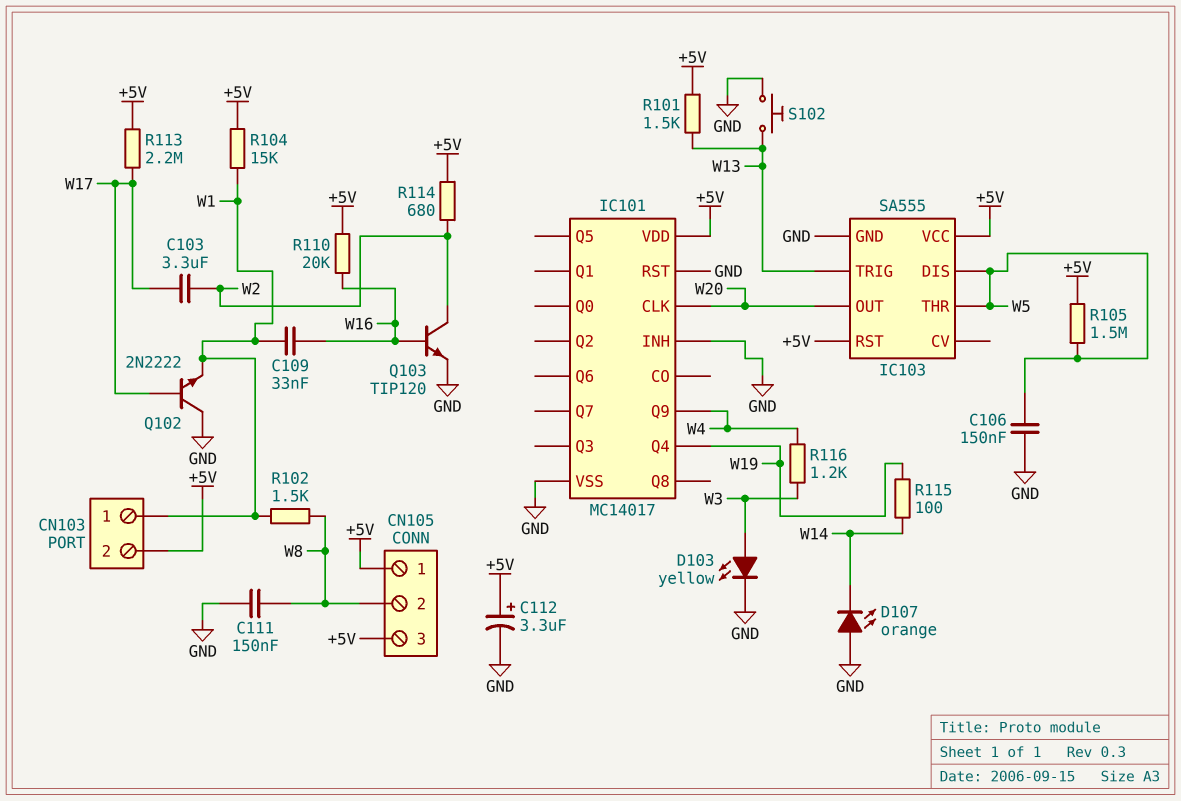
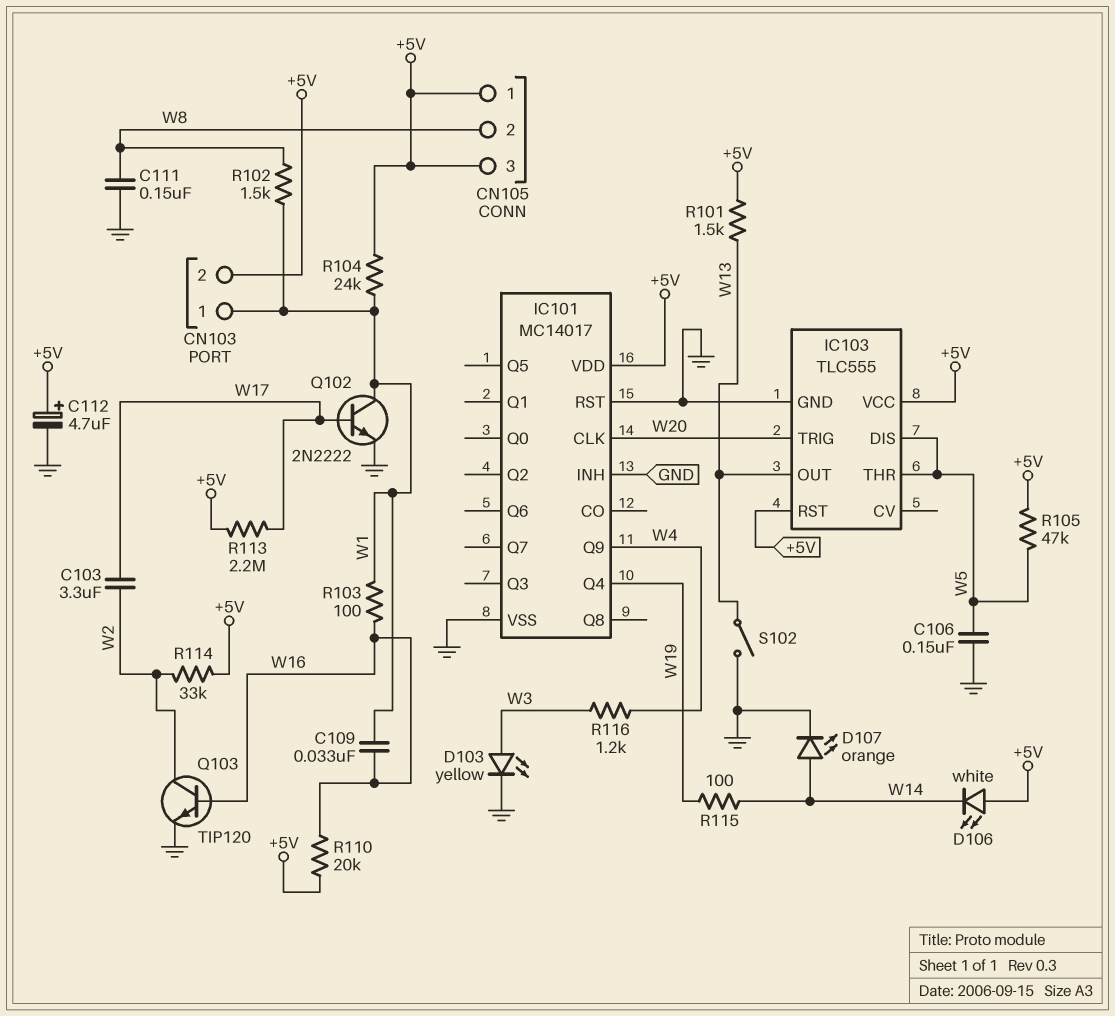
C112: 3.3uF (plus +5V, minus GND) -> 4.7uF (plus +5V, minus GND)
D106: none -> LED white (A +5V, K W14)
D107: LED orange (A GND, K W14) -> LED orange (A W14, K GND)
IC103: SA555 -> TLC555
IC103 pin OUT: W20 -> W13
IC103 pin TRIG: W13 -> W20
Q102: NPN 2N2222 (B W17, C GND, E W1) -> NPN 2N2222 (B W17, C W1, E GND)
R103: none -> 100 (W1, W16)
R104: 15k (+5V, W1) -> 24k (+5V, W1)
R105: 1.5M (+5V, W5) -> 47k (+5V, W5)
R114: 680 (+5V, W2) -> 33k (+5V, W2)
S102: button (GND, W13) -> switch (GND, W13)

